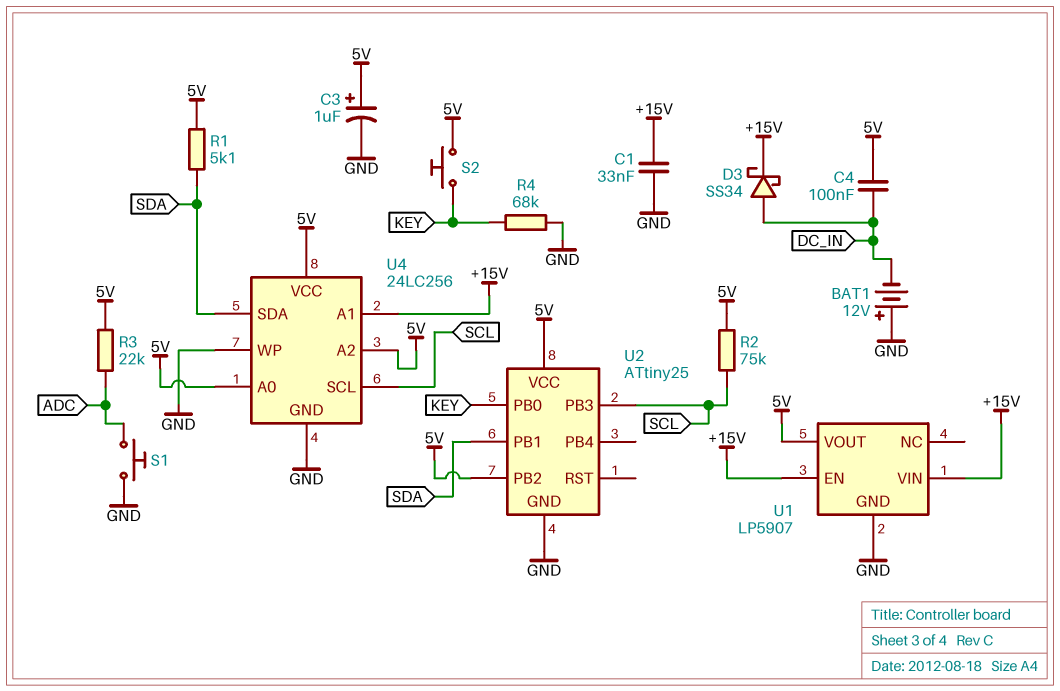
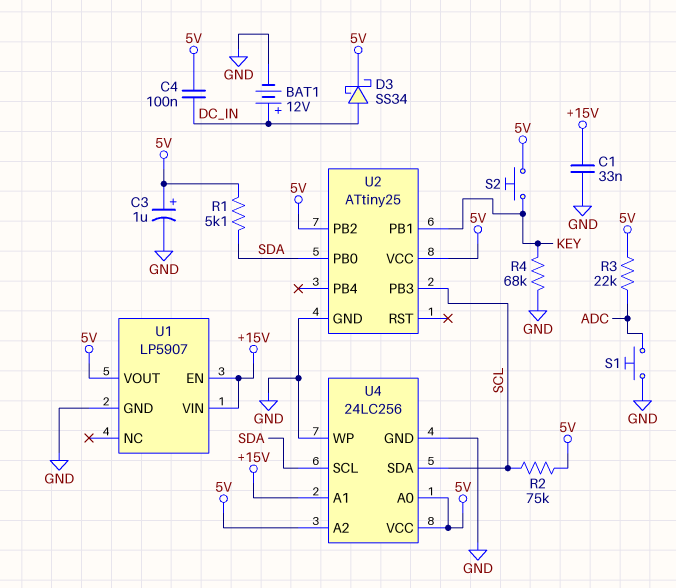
BAT1: 12V (plus GND, minus DC_IN) -> 12V (plus DC_IN, minus GND)
D3: schottky SS34 (A DC_IN, K +15V) -> schottky SS34 (A DC_IN, K 5V)
U2 pin PB0: KEY -> SDA
U2 pin PB1: SDA -> KEY
U4 pin SCL: SCL -> SDA
U4 pin SDA: SDA -> SCL

